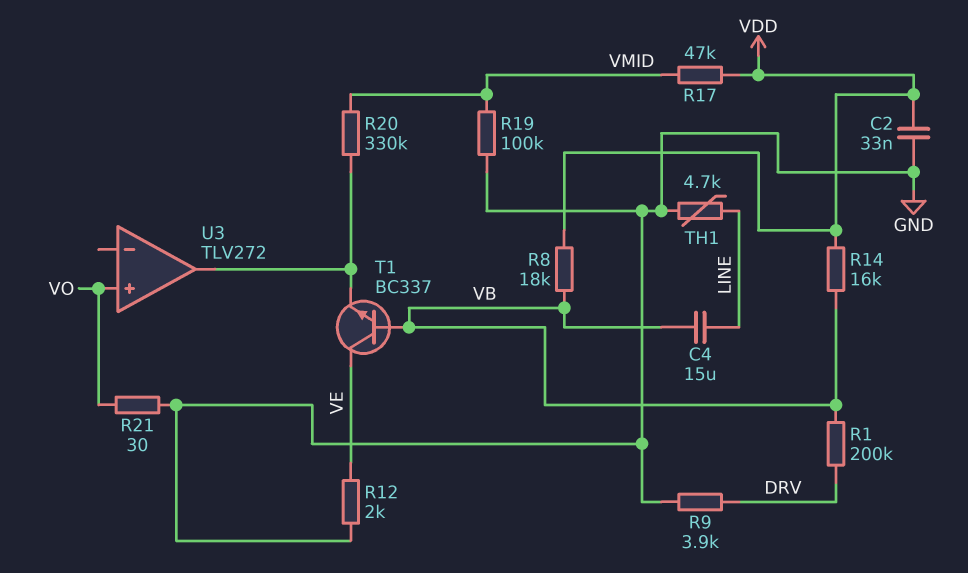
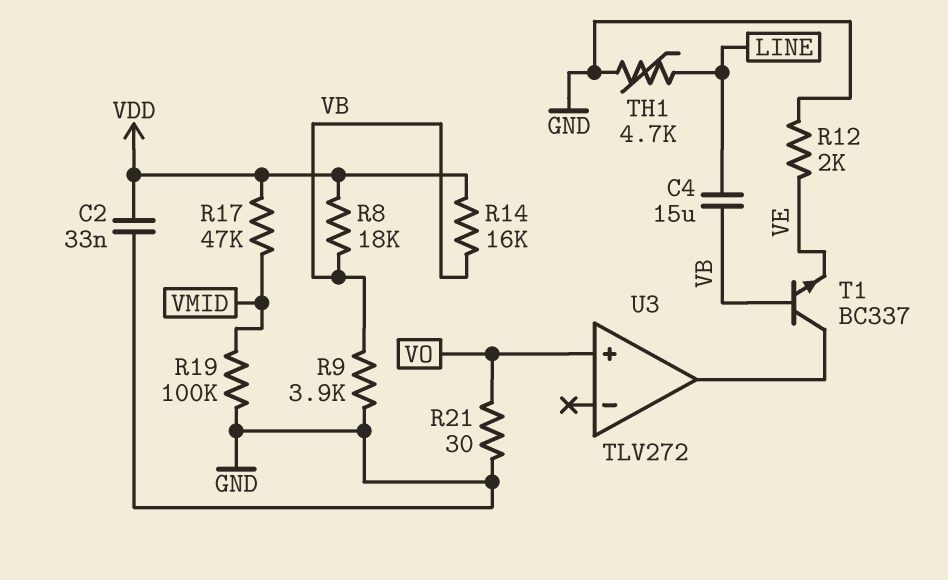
R1: 200k (DRV, VB) -> none
R9: 3.9k (DRV, GND) -> 3.9k (GND, VB)
R20: 330k (U3/out, VMID) -> none
T1: NPN BC337 (B VB, C VE, E U3/out) -> NPN BC337 (B VB, C U3/out, E VE)

